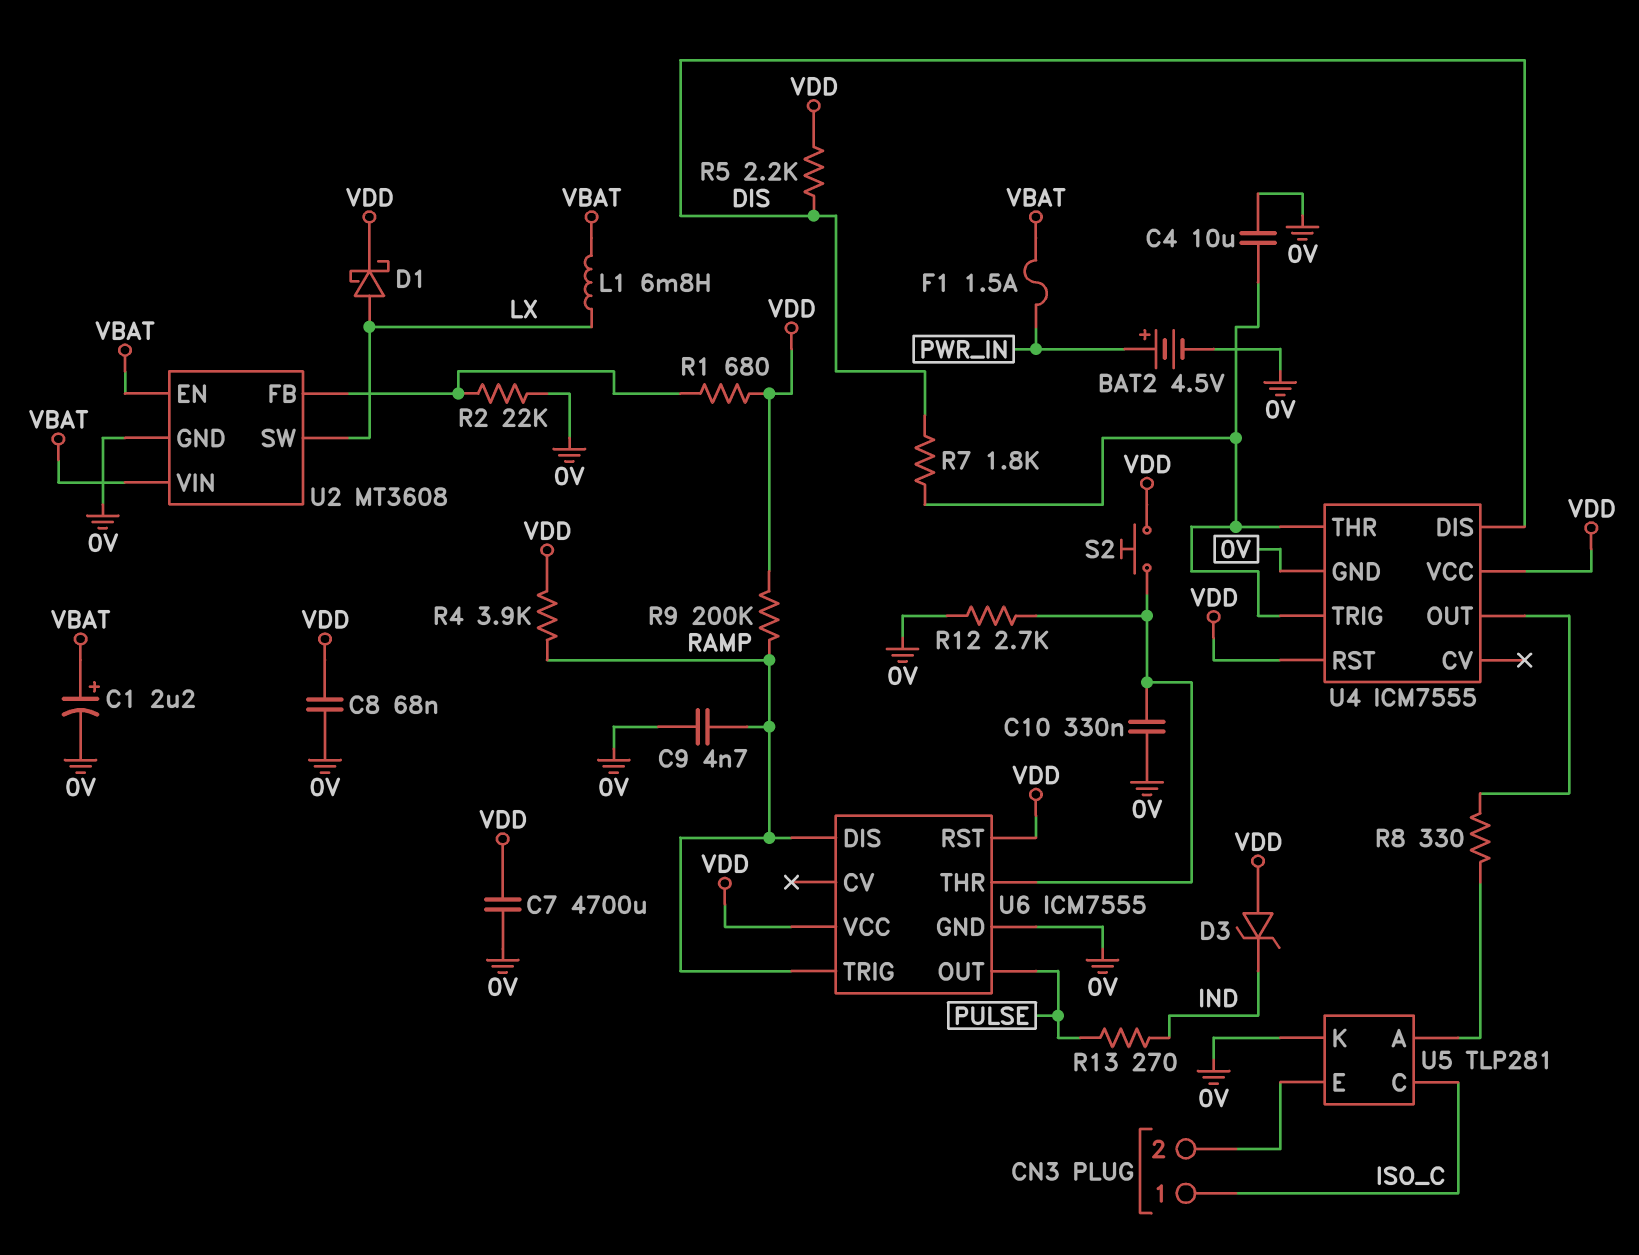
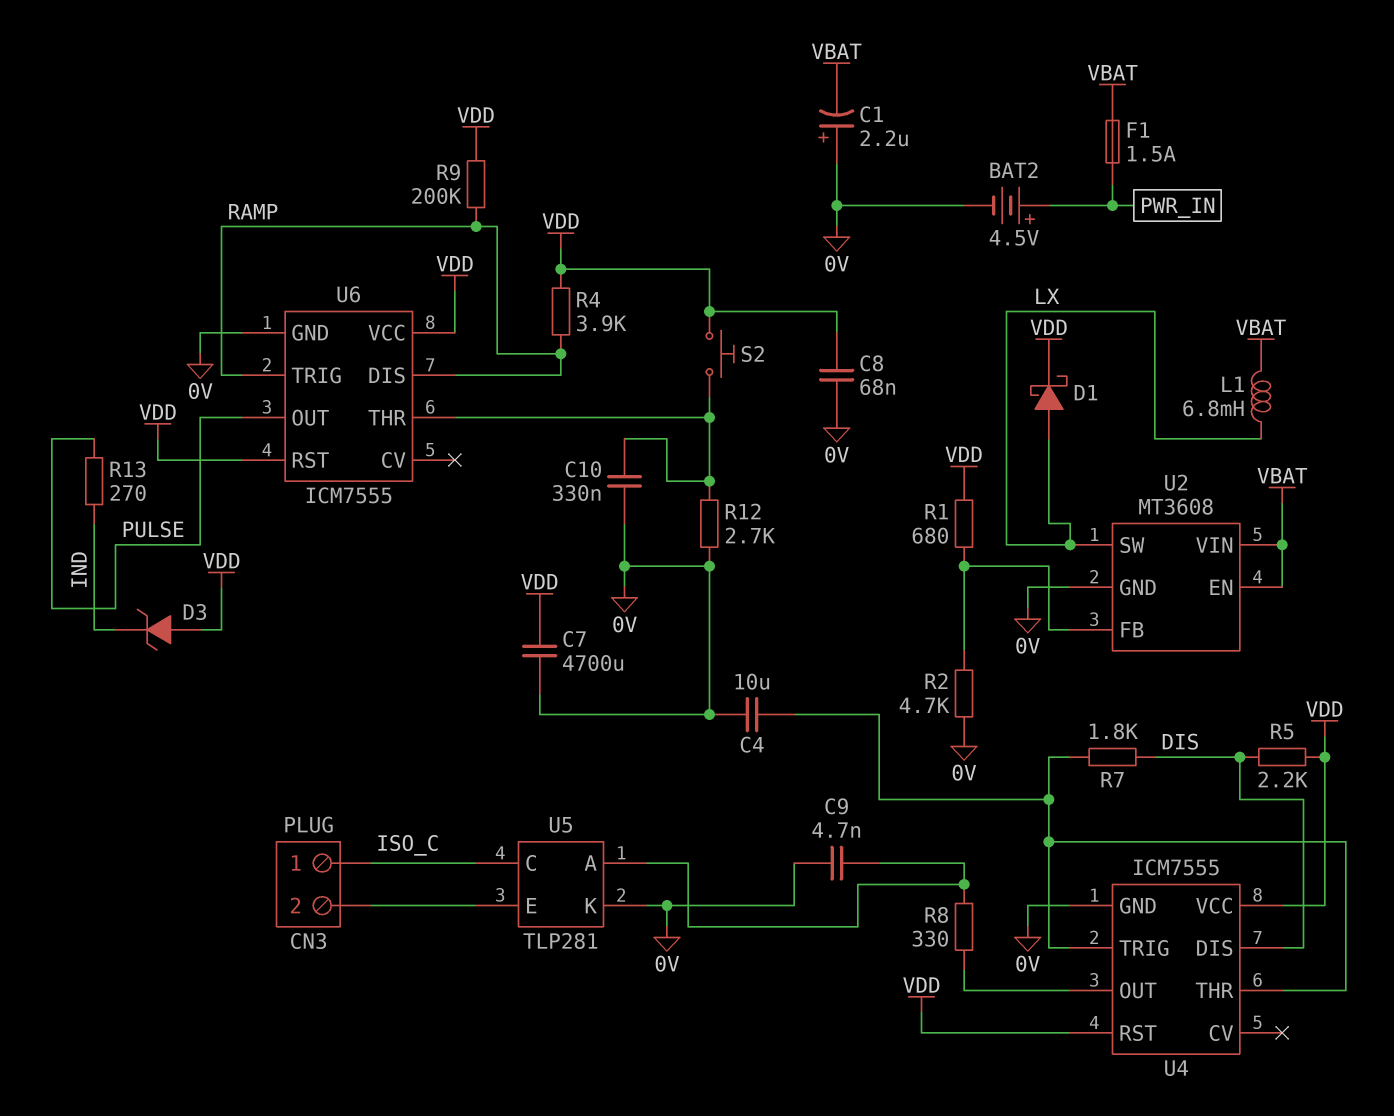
C1: 2.2uF (plus VBAT, minus 0V) -> 2.2uF (plus 0V, minus VBAT)
C9: 4.7nF (0V, RAMP) -> 4.7nF (0V, U5/A)
R2: 22k (0V, U2/FB) -> 4.7k (0V, U2/FB)

